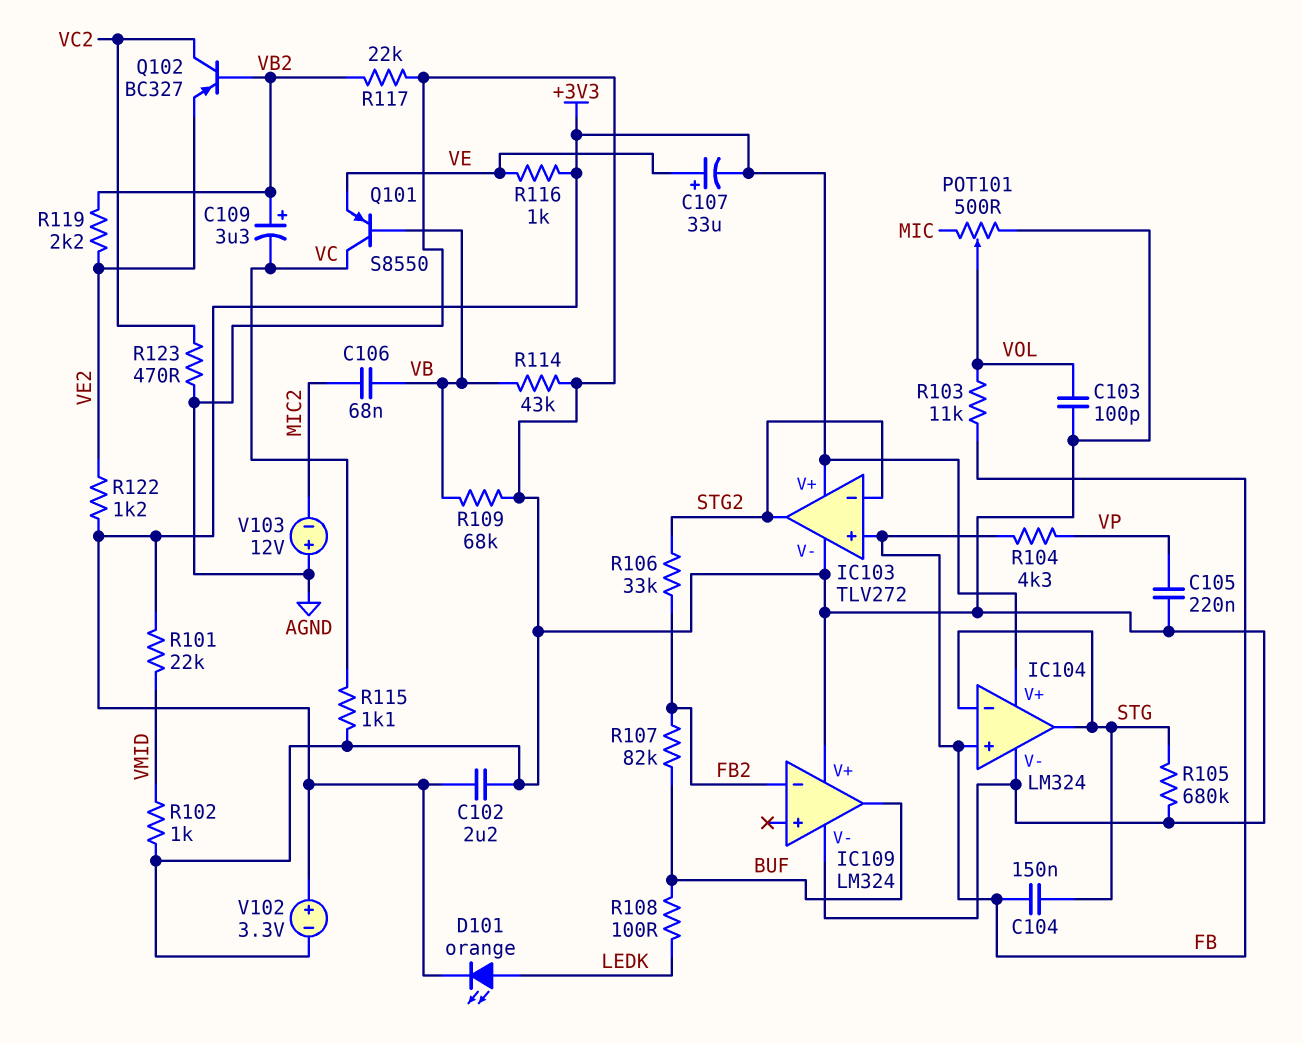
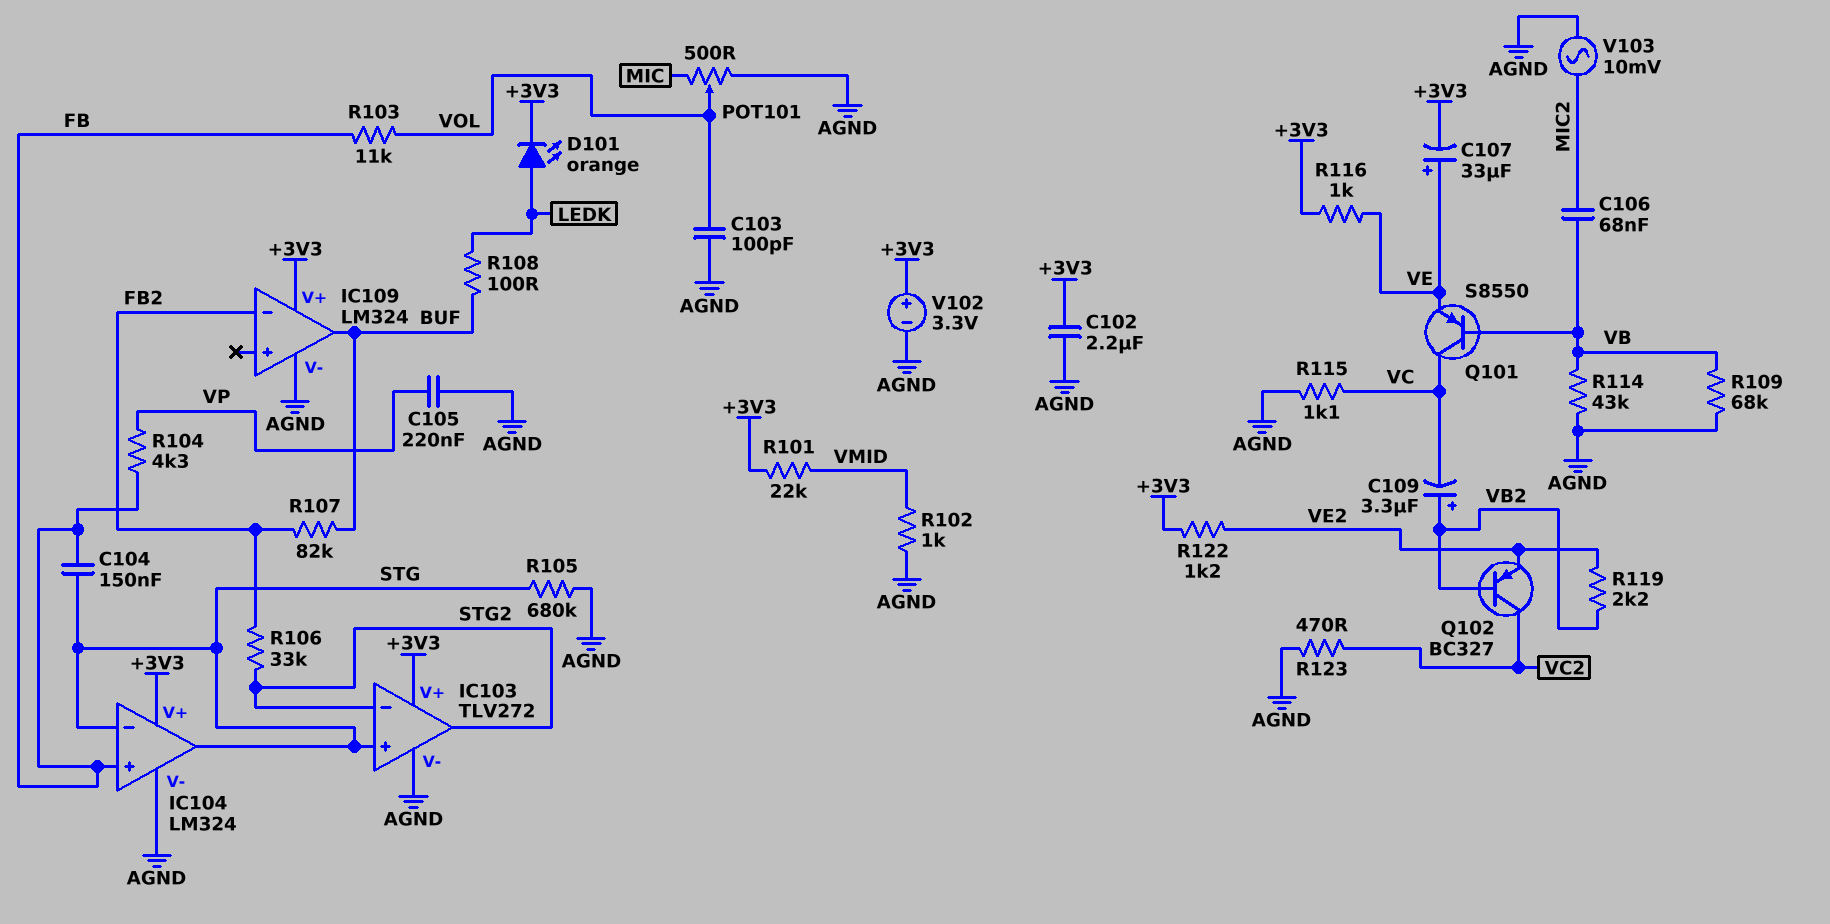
IC103 pin in+: FB -> STG
IC109 pin V+: AGND -> +3V3
R117: 22k (AGND, VB2) -> none
V103: 12V (plus AGND, minus MIC2) -> AC 10mV (AGND, MIC2)

